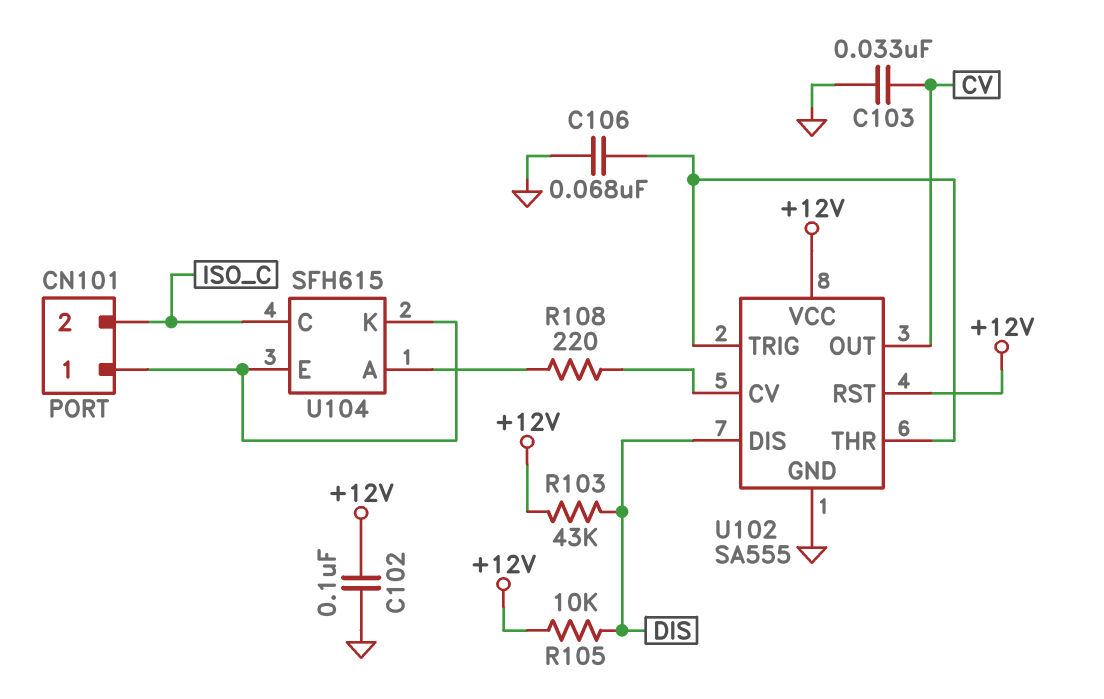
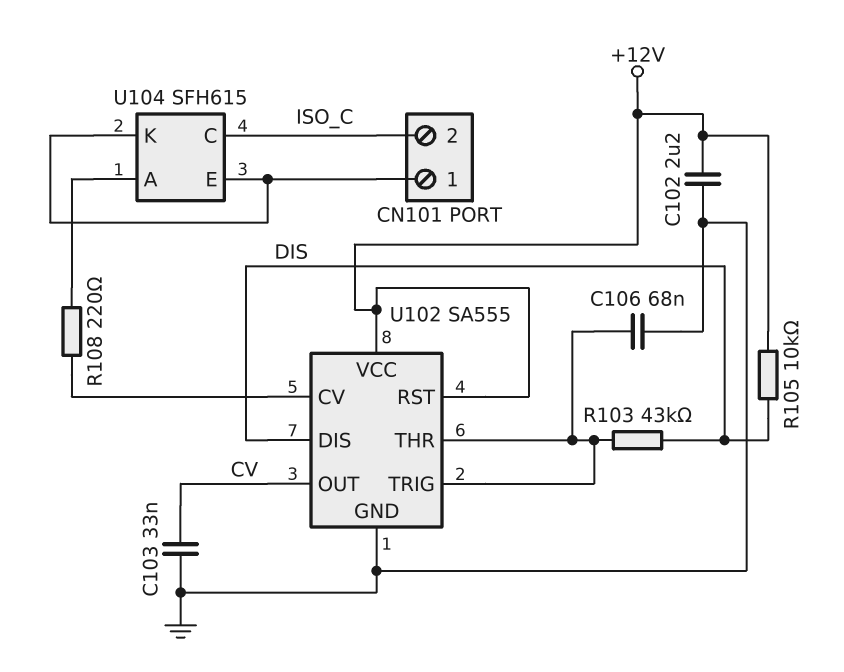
C102: 100nF (+12V, GND) -> 2.2uF (+12V, GND)
R103: 43k (+12V, DIS) -> 43k (DIS, U102/THR)

